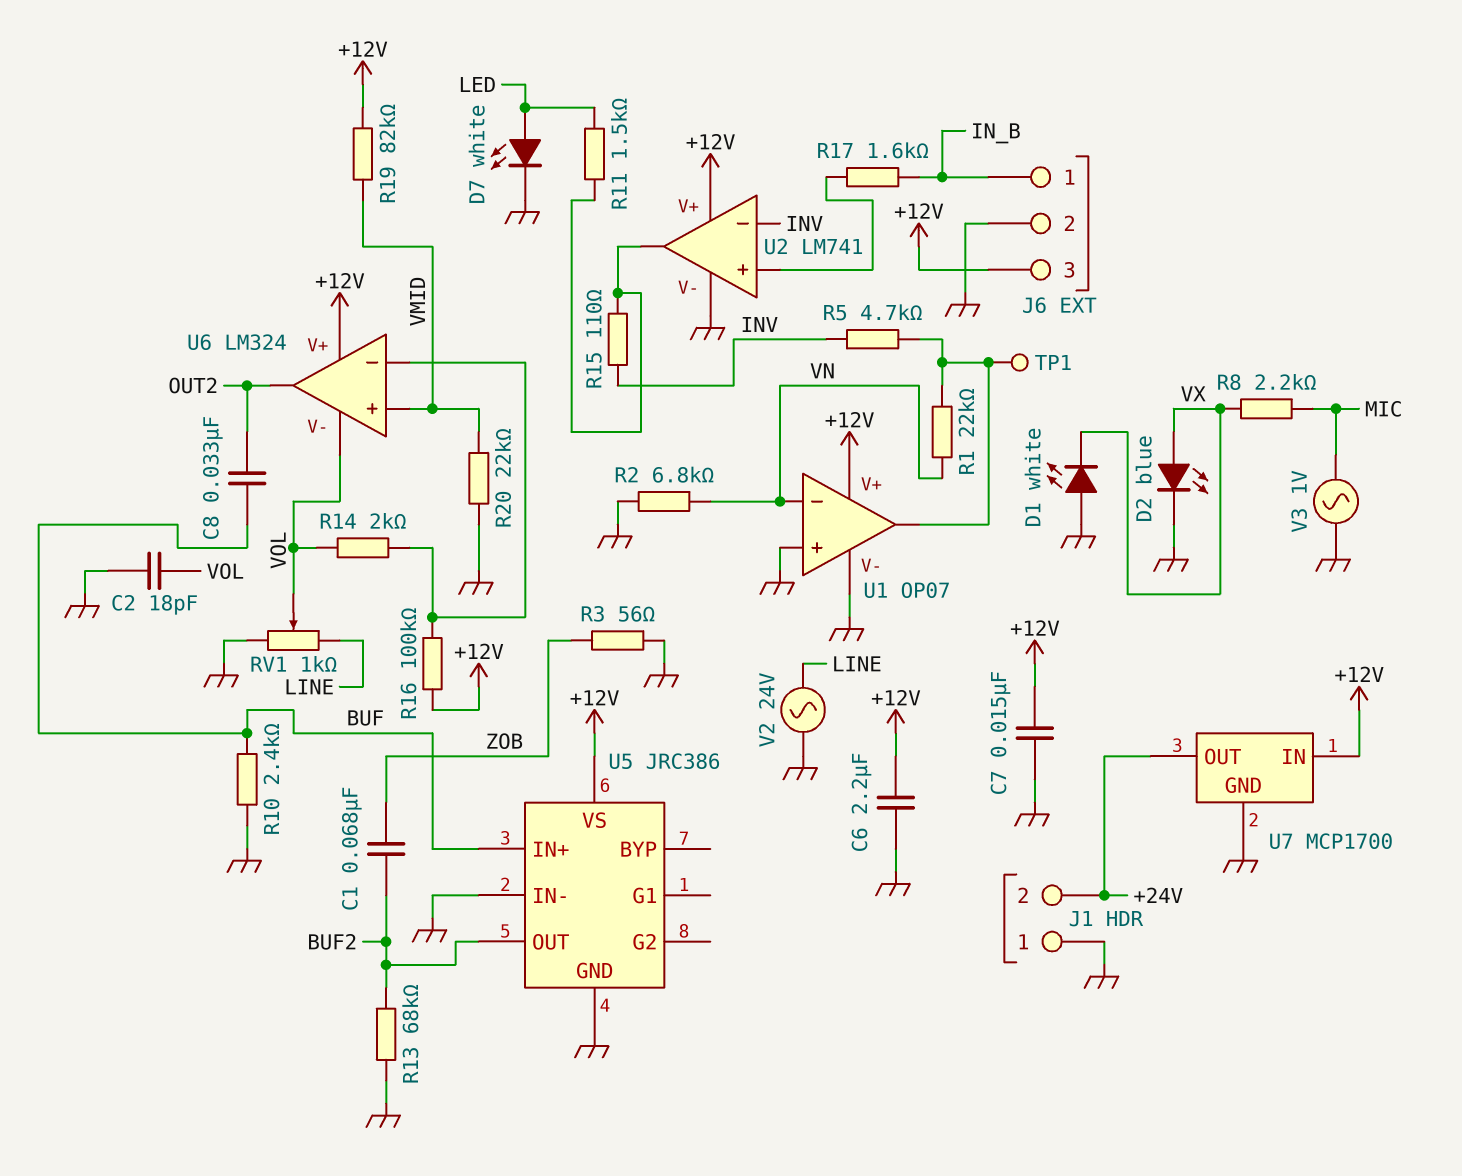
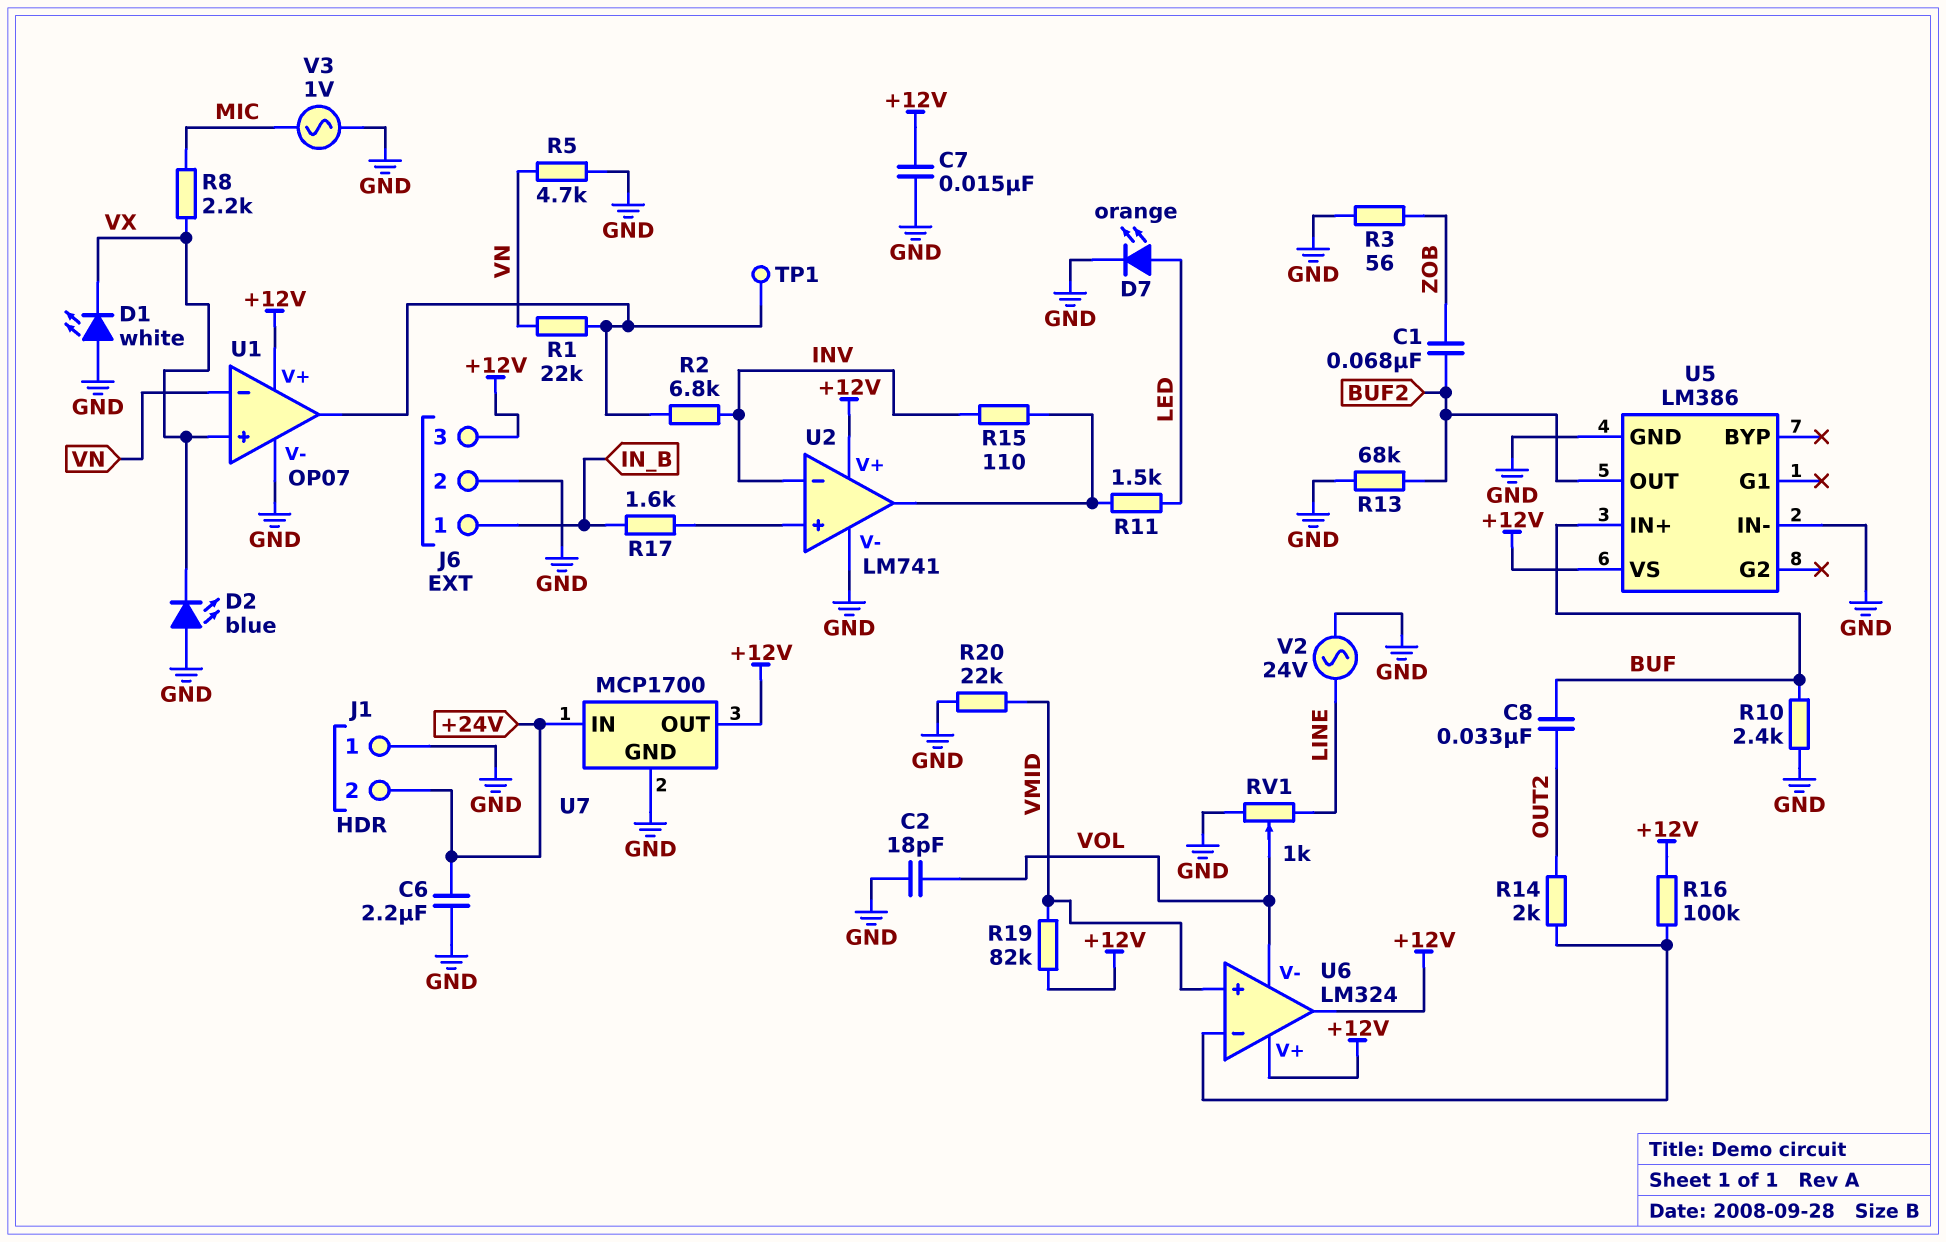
C6: 2.2uF (+12V, GND) -> 2.2uF (+24V, GND)
D2: LED blue (A VX, K GND) -> LED blue (A GND, K VX)
D7: LED white (A LED, K GND) -> LED orange (A LED, K GND)
R2: 6.8k (GND, VN) -> 6.8k (INV, U1/out)
R5: 4.7k (INV, U1/out) -> 4.7k (GND, VN)
R14: 2k (U6/in-, VOL) -> 2k (OUT2, U6/in-)
U1 pin in+: GND -> VX
U5: JRC386 -> LM386
U6 pin out: OUT2 -> +12V
U7 pin IN: +12V -> +24V
U7 pin OUT: +24V -> +12V

